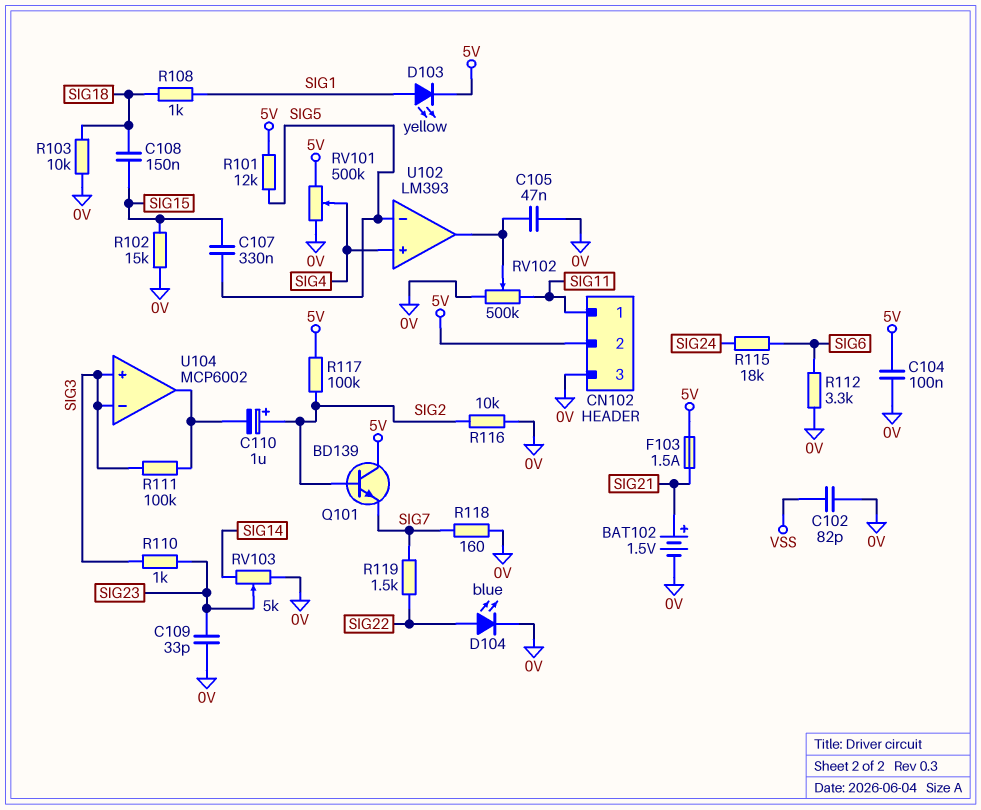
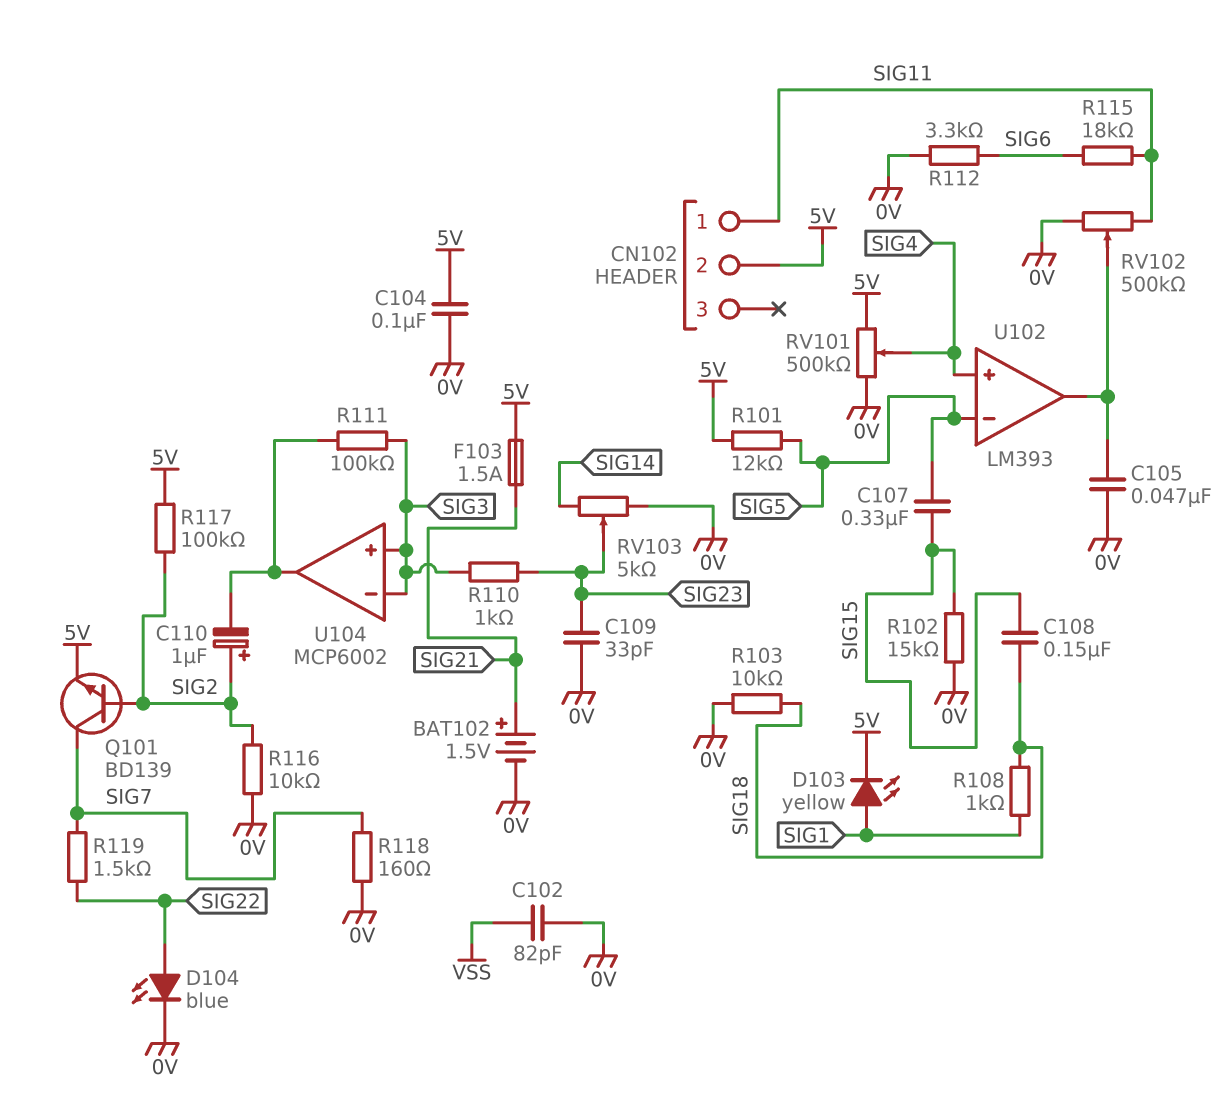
CN102 pin 3: 0V -> none
Q101: NPN BD139 (B SIG2, C 5V, E SIG7) -> NPN BD139 (B SIG2, C SIG7, E 5V)
R115: 18k (SIG6, SIG24) -> 18k (SIG6, SIG11)

